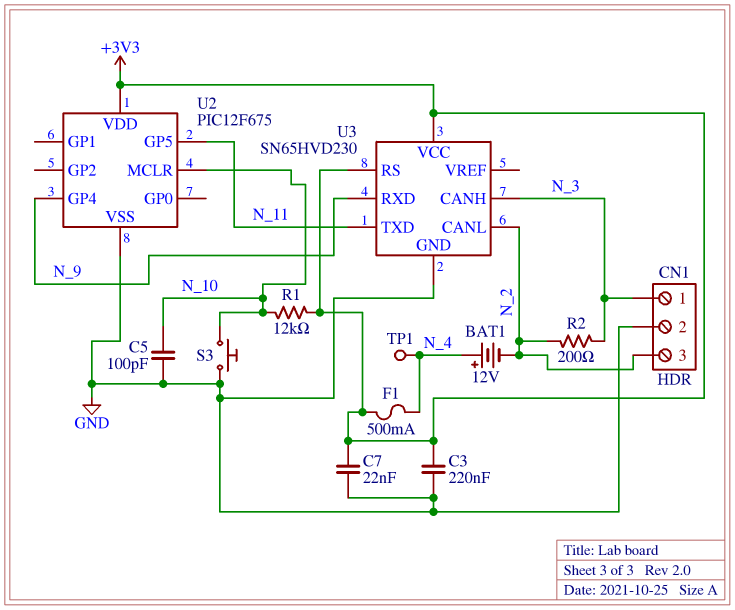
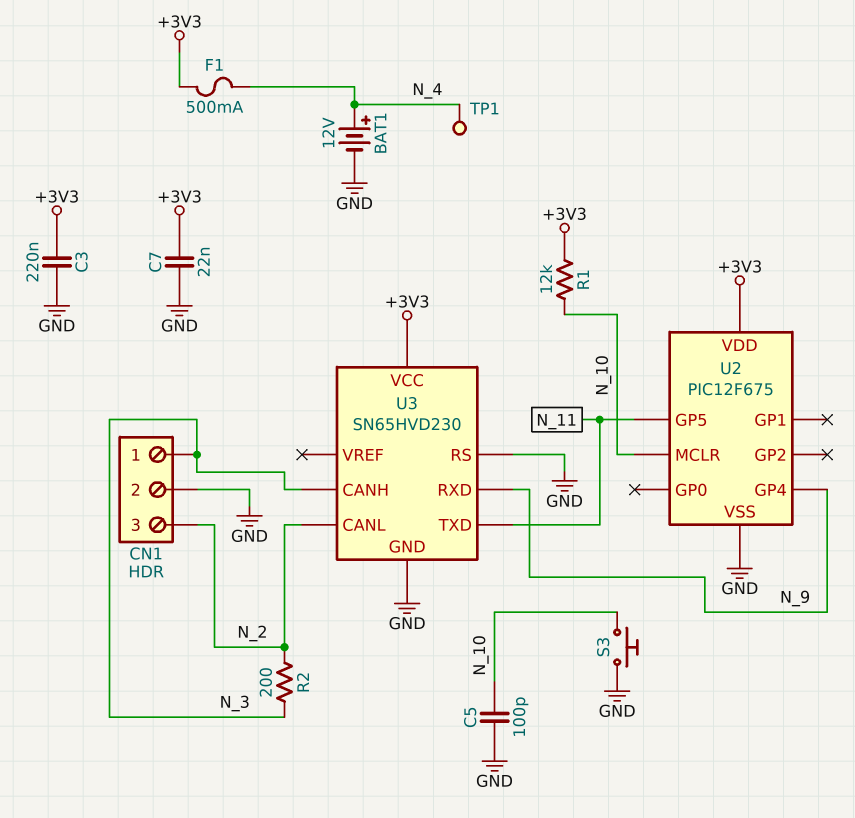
BAT1: 12V (plus N_4, minus N_2) -> 12V (plus N_4, minus GND)
U3 pin RS: +3V3 -> GND

